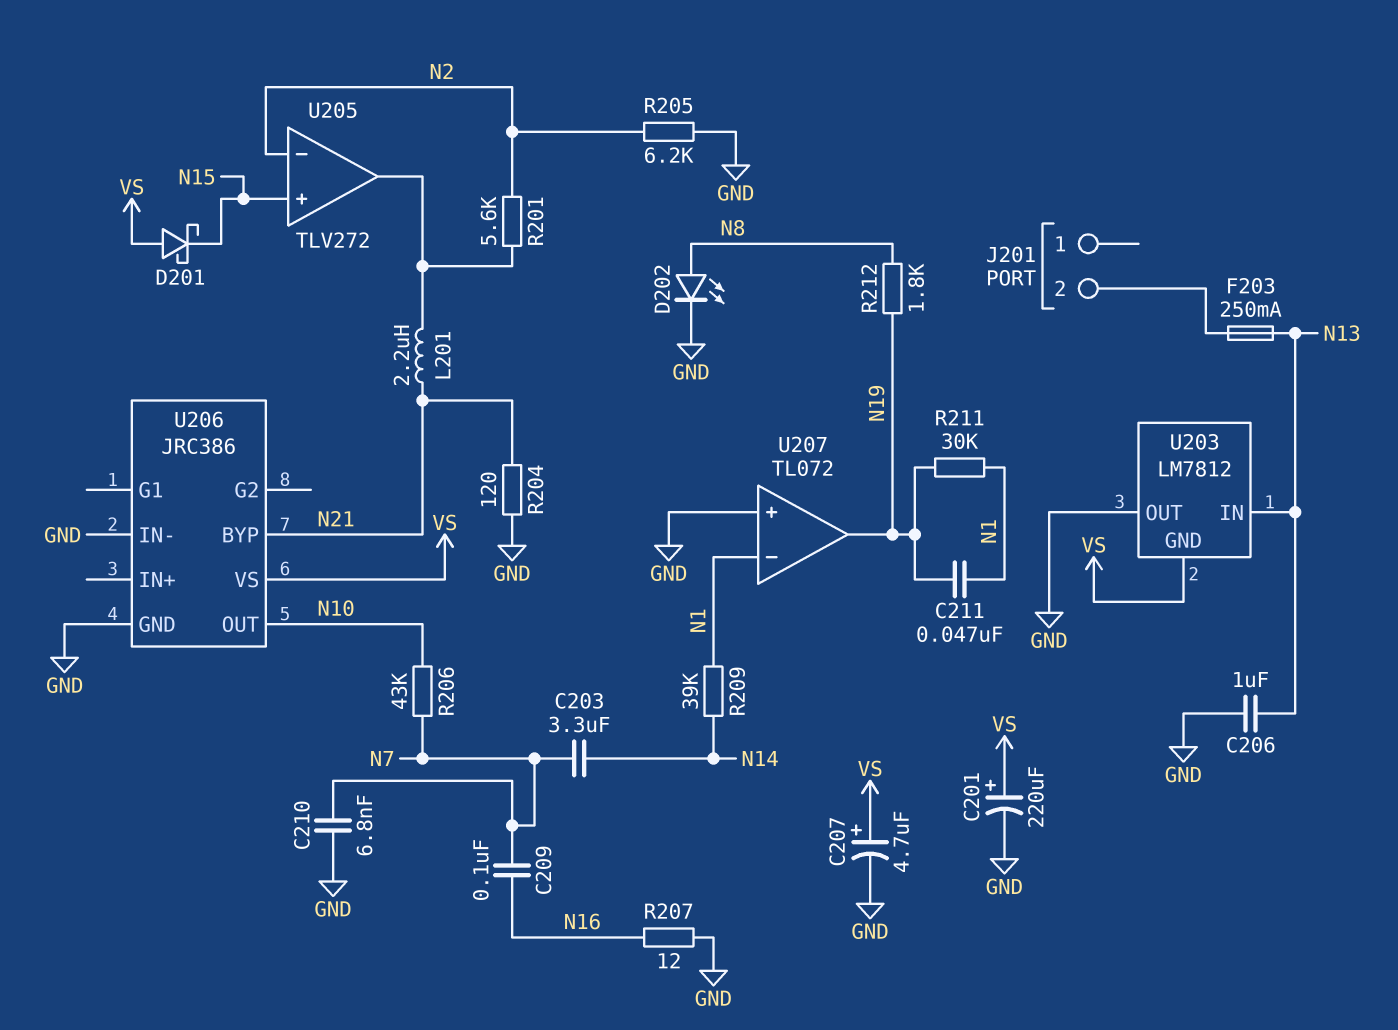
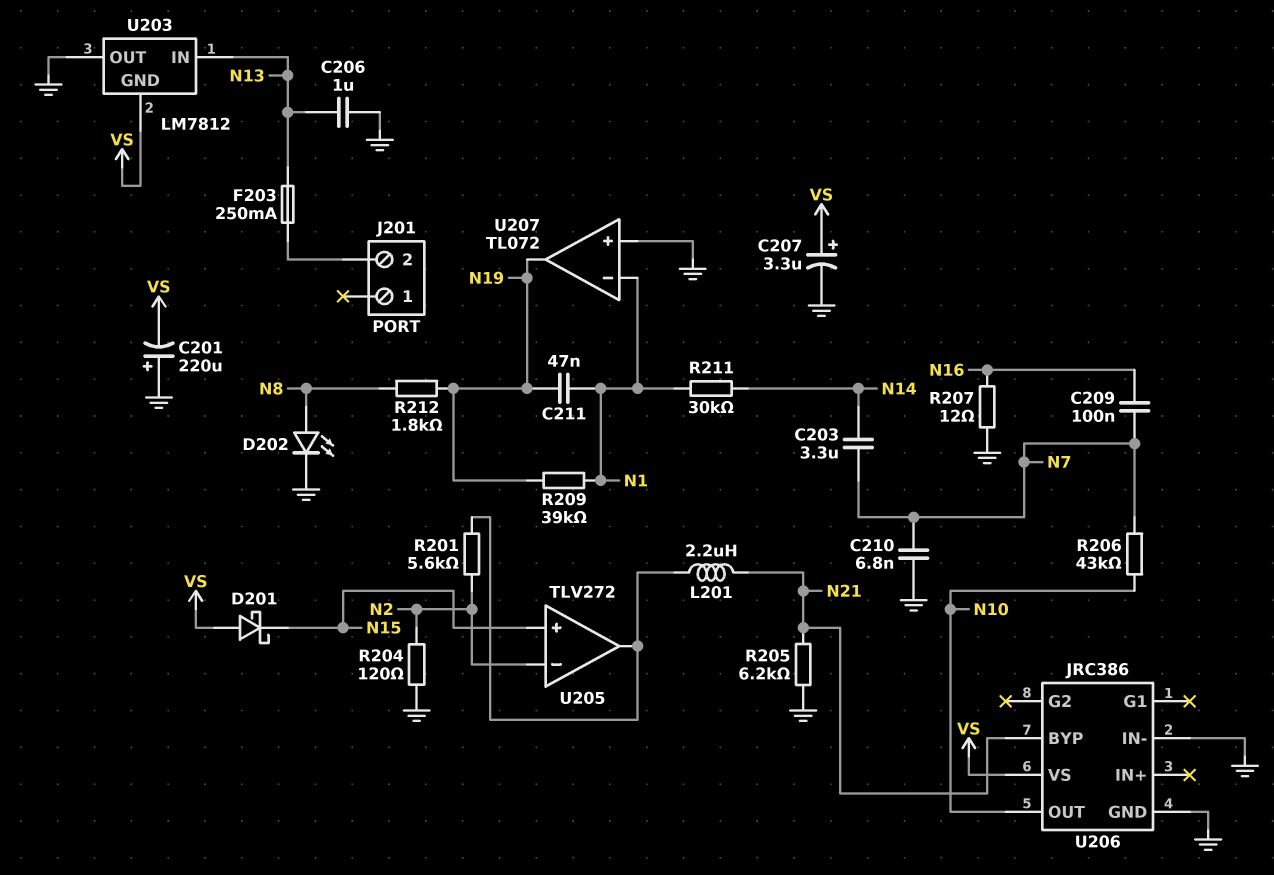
C201: 220uF (plus VS, minus GND) -> 220uF (plus GND, minus VS)
C207: 4.7uF (plus VS, minus GND) -> 3.3uF (plus VS, minus GND)
R204: 120 (GND, N21) -> 120 (GND, N2)
R205: 6.2k (GND, N2) -> 6.2k (GND, N21)
R209: 39k (N1, N14) -> 39k (N1, N19)
R211: 30k (N1, N19) -> 30k (N1, N14)

